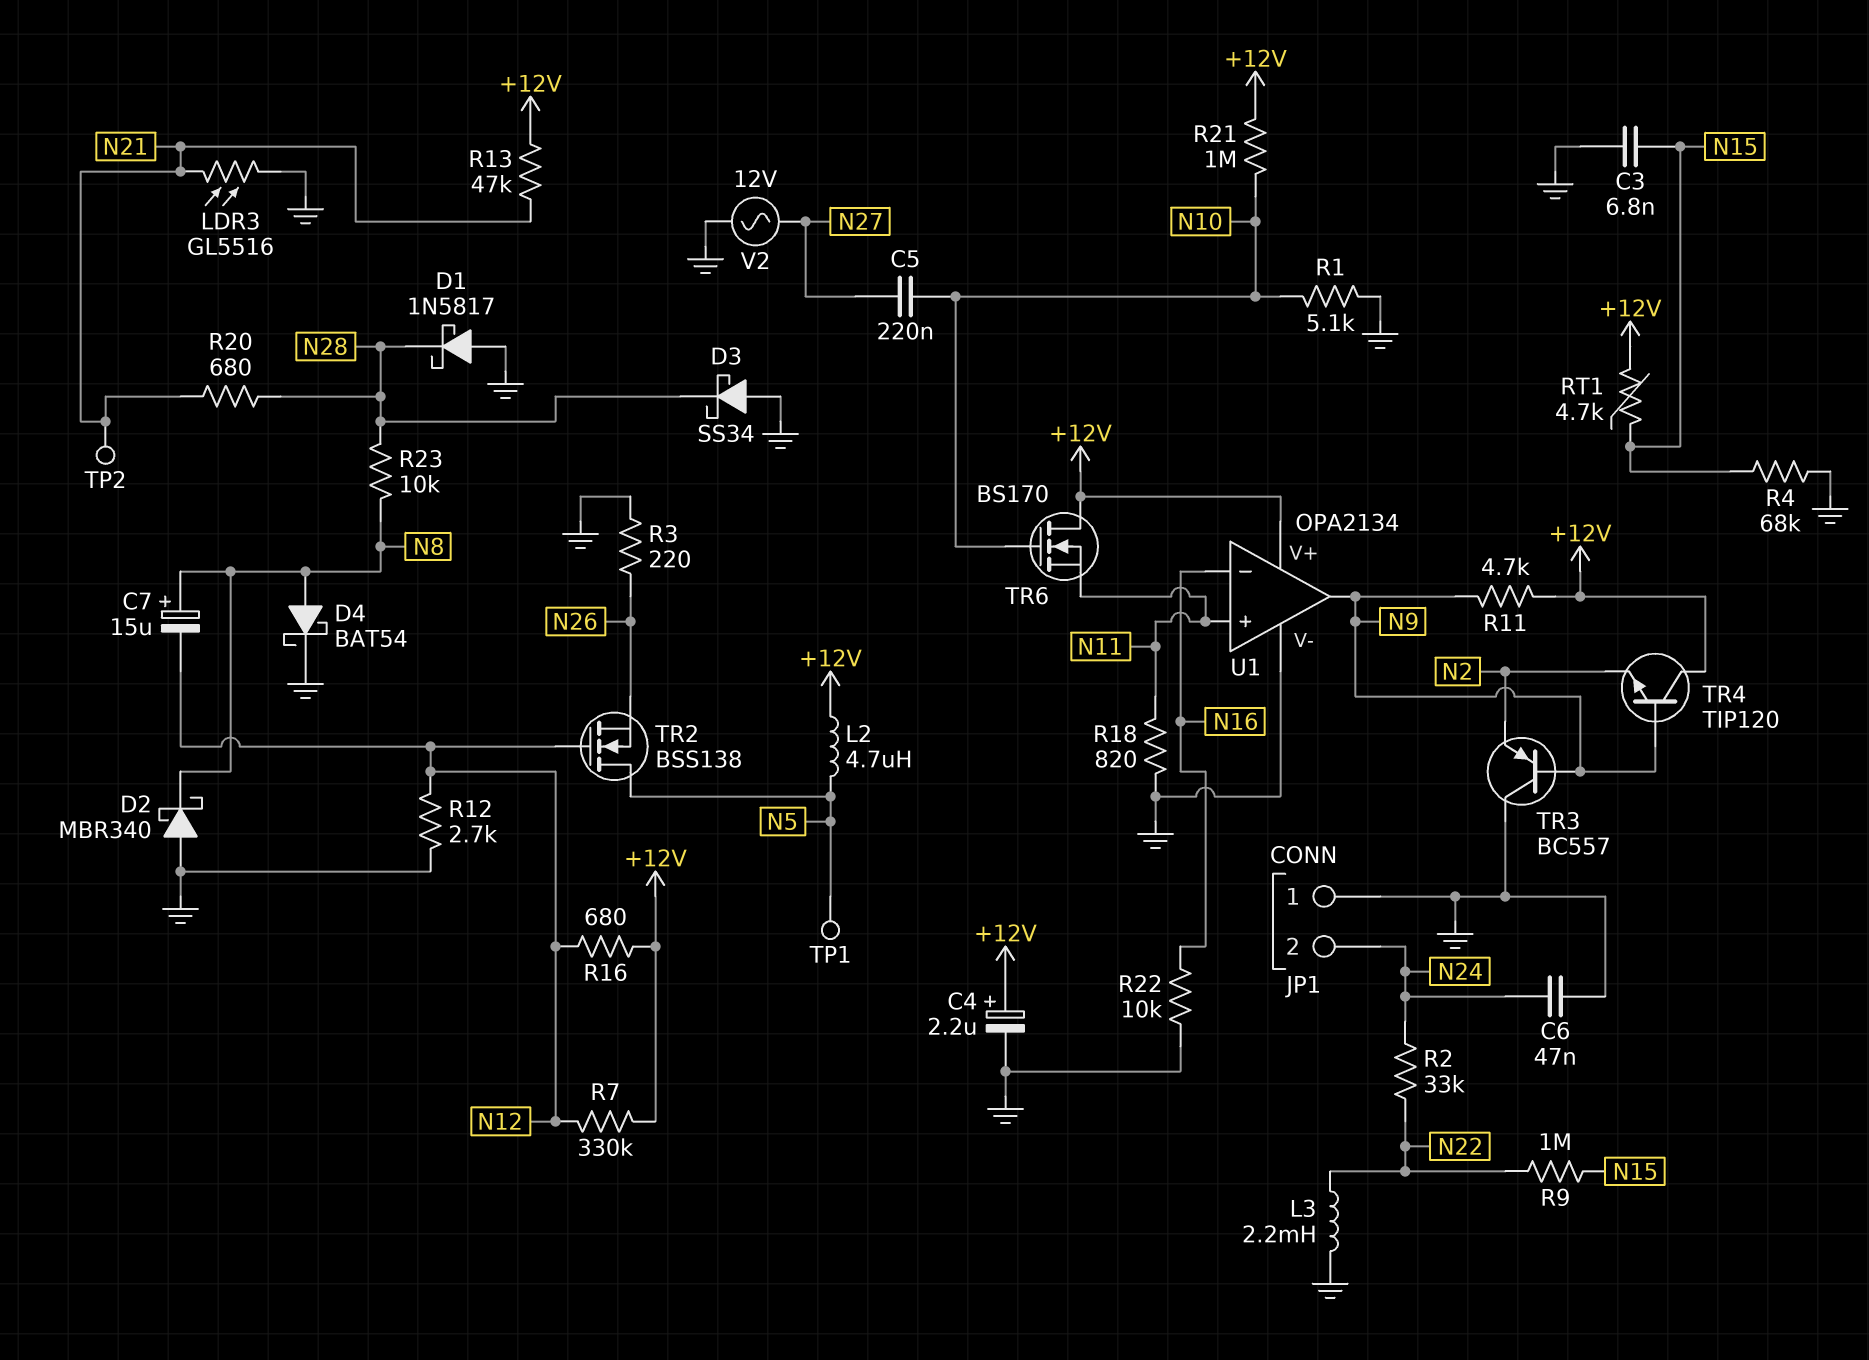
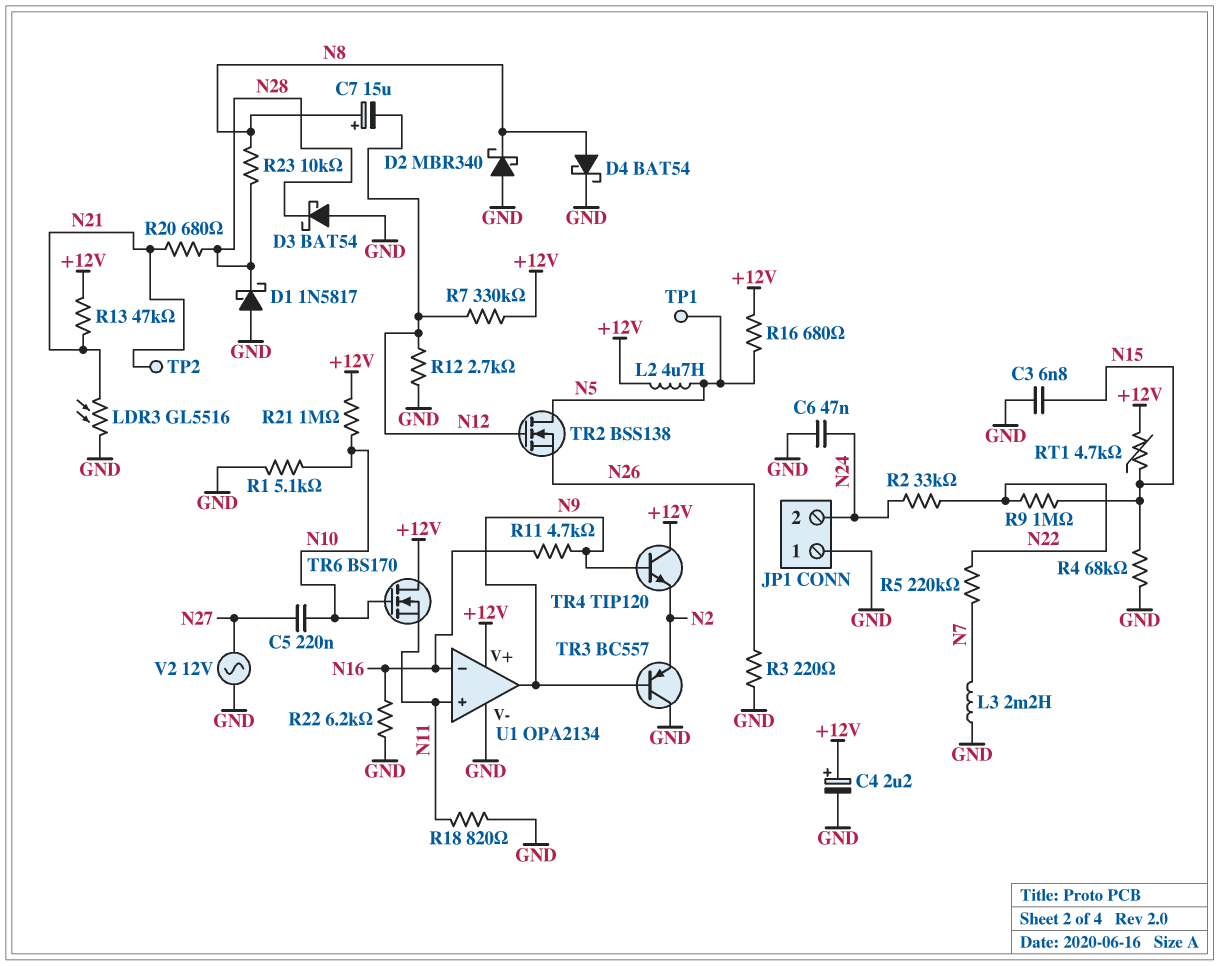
D3: schottky SS34 (A GND, K N28) -> schottky BAT54 (A GND, K N28)
L3: 2.2mH (GND, N22) -> 2.2mH (GND, N7)
R5: none -> 220k (N7, N22)
R11: 4.7k (+12V, N9) -> 4.7k (N9, N16)
R16: 680 (+12V, N12) -> 680 (+12V, N5)
R22: 10k (GND, N16) -> 6.2k (GND, N16)

